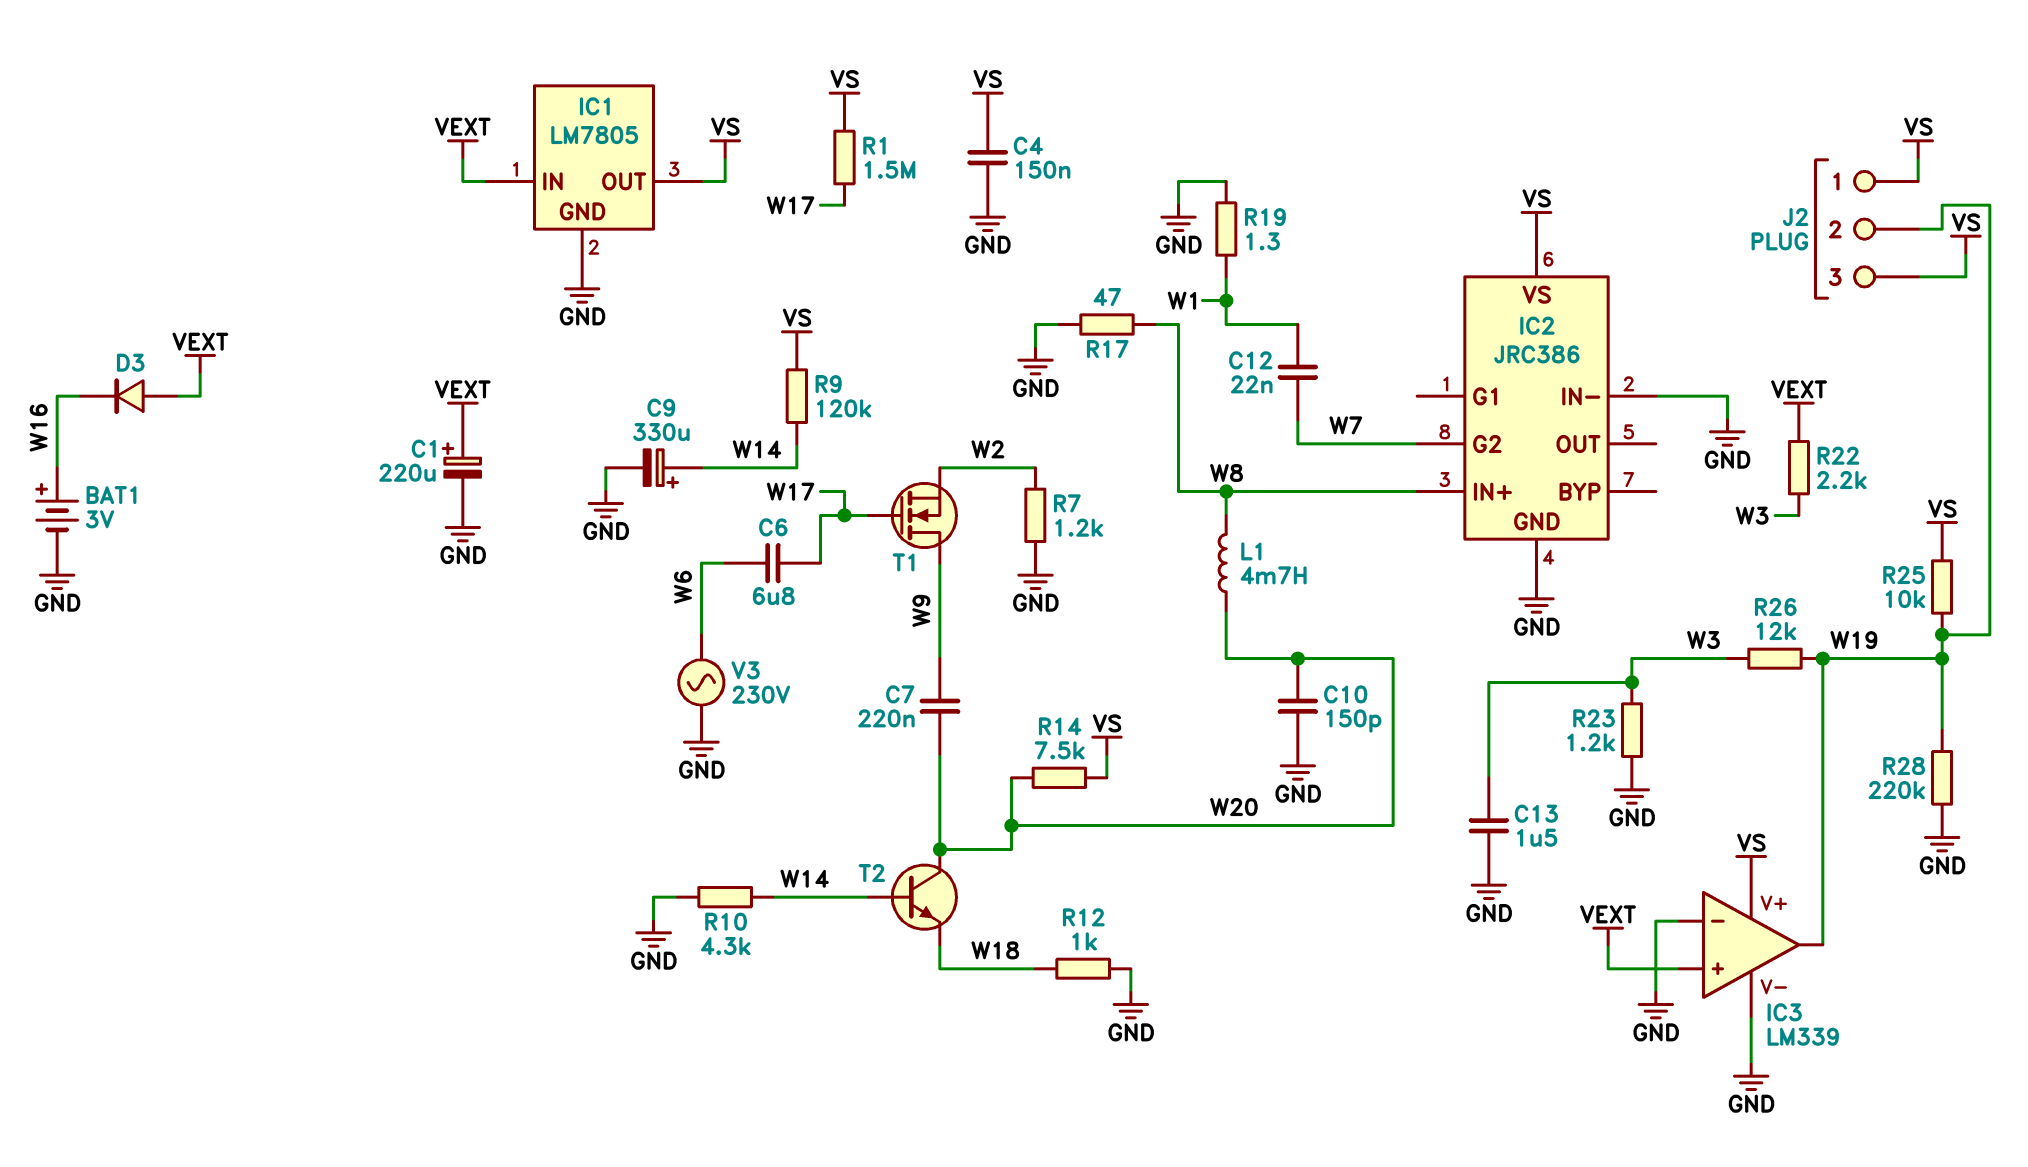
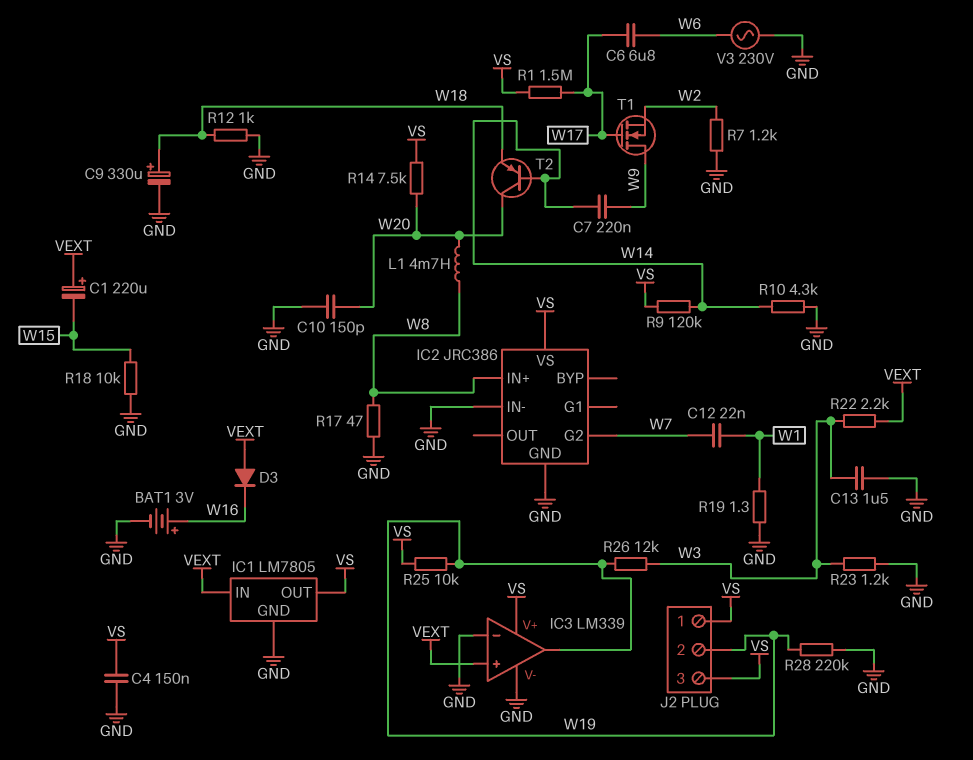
C1: 220uF (plus VEXT, minus GND) -> 220uF (plus VEXT, minus W15)
C7: 220nF (W9, W20) -> 220nF (W9, W14)
C9: 330uF (plus W14, minus GND) -> 330uF (plus W18, minus GND)
R18: none -> 10k (GND, W15)
T2: NPN (B W14, C W20, E W18) -> PNP (B W14, C W20, E W18)

